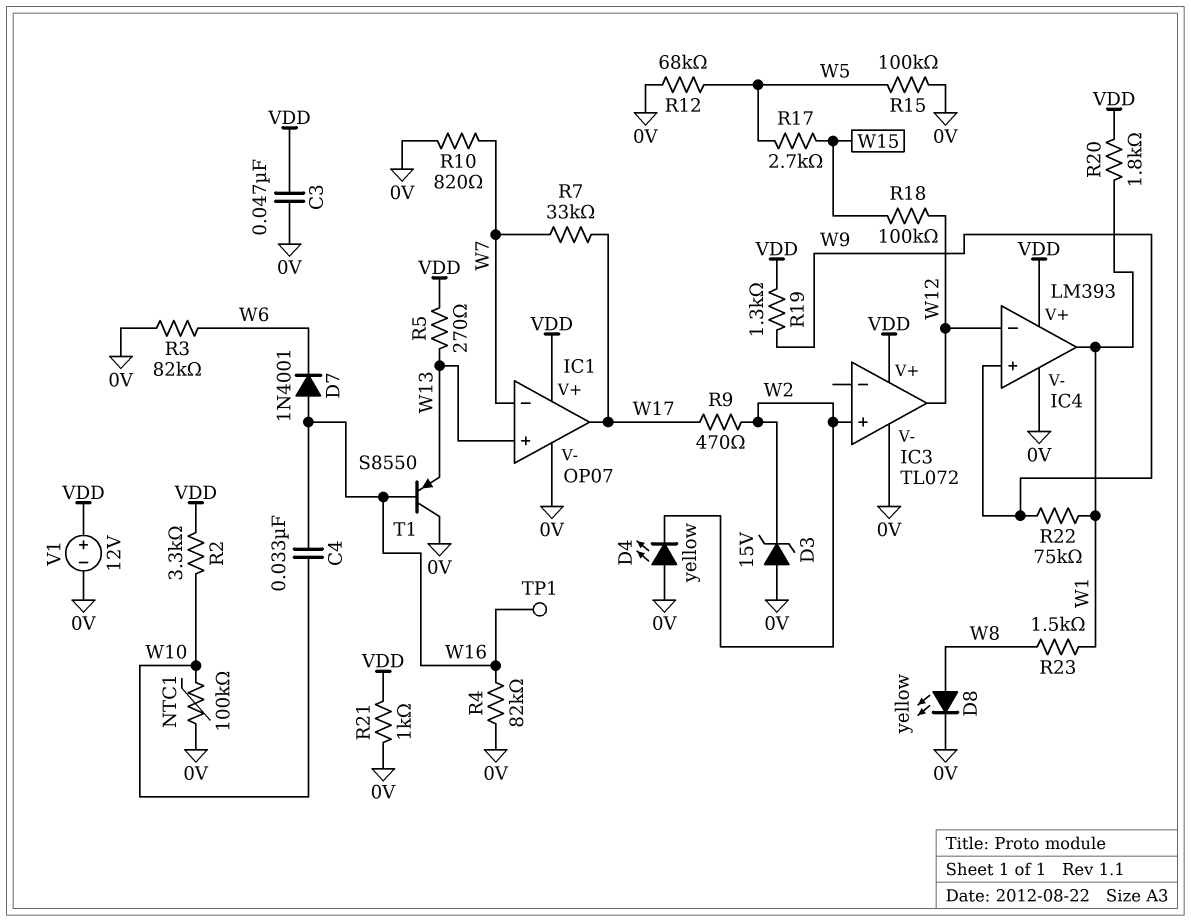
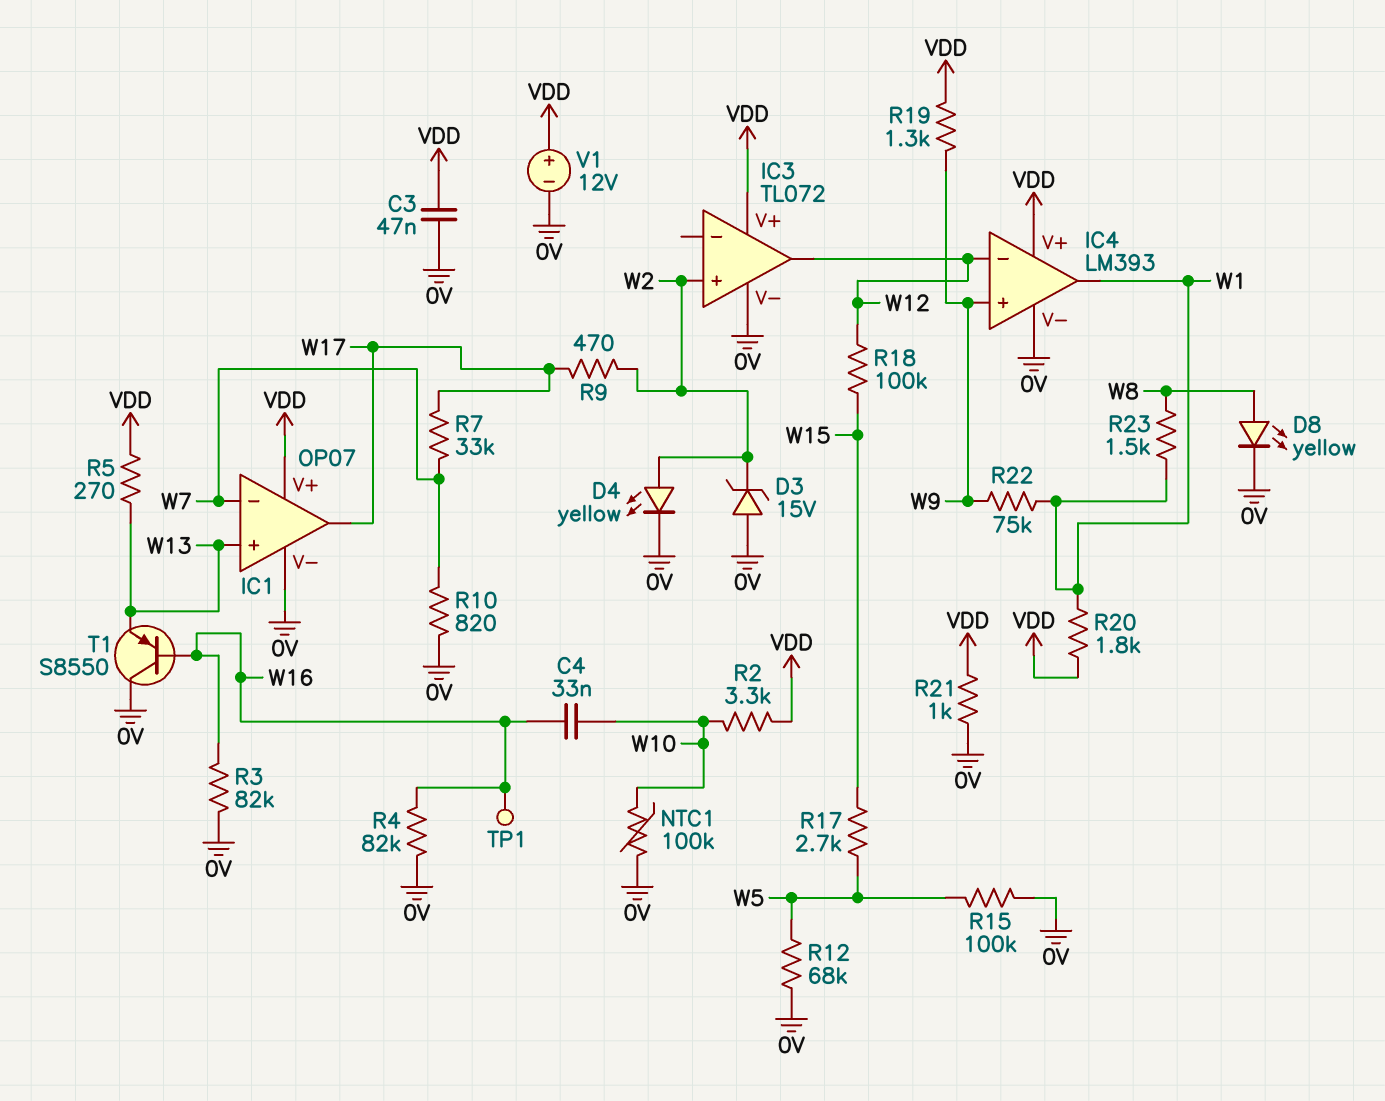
D4: LED yellow (A 0V, K W2) -> LED yellow (A W2, K 0V)
D7: diode 1N4001 (A W16, K W6) -> none
R3: 82k (0V, W6) -> 82k (0V, W16)

